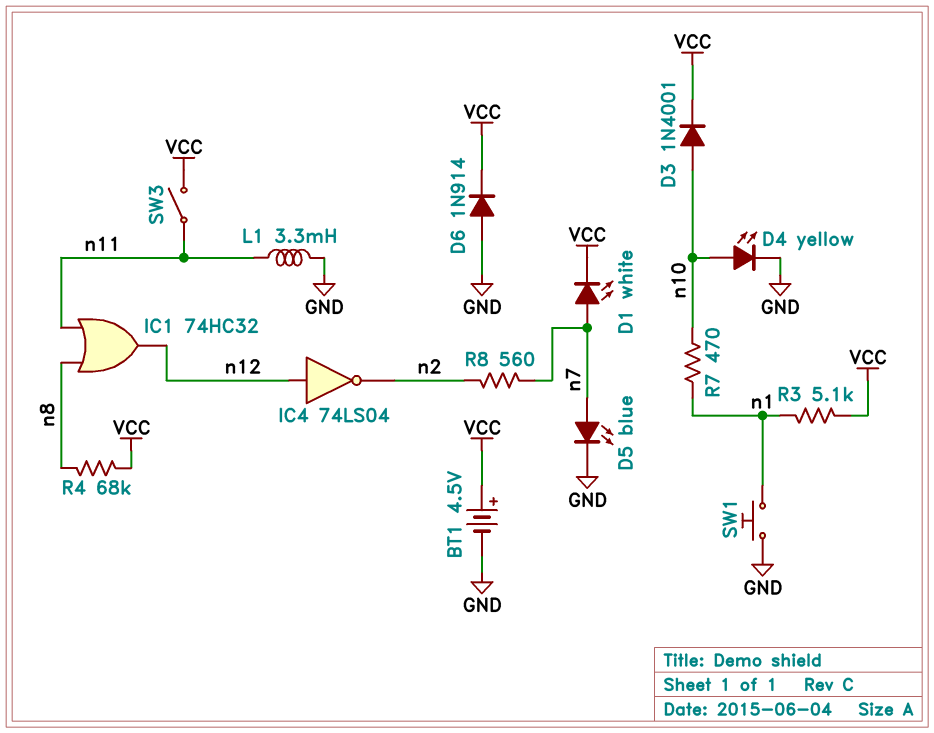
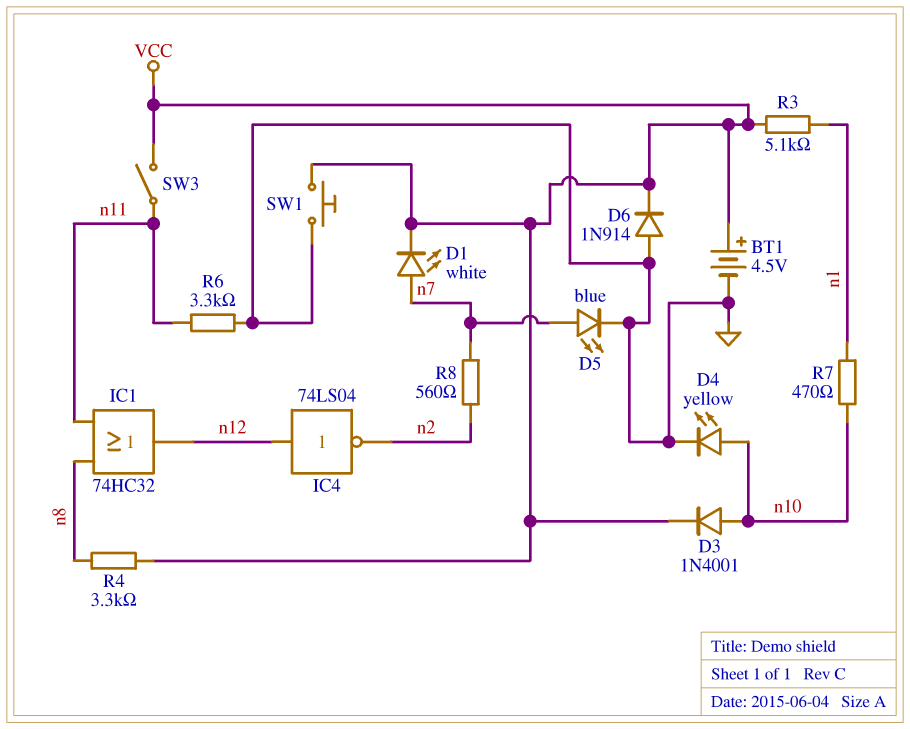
L1: 3.3mH (GND, n11) -> none
R4: 68k (VCC, n8) -> 3.3k (VCC, n8)
R6: none -> 3.3k (GND, n11)
SW1: button (GND, n1) -> button (GND, VCC)

